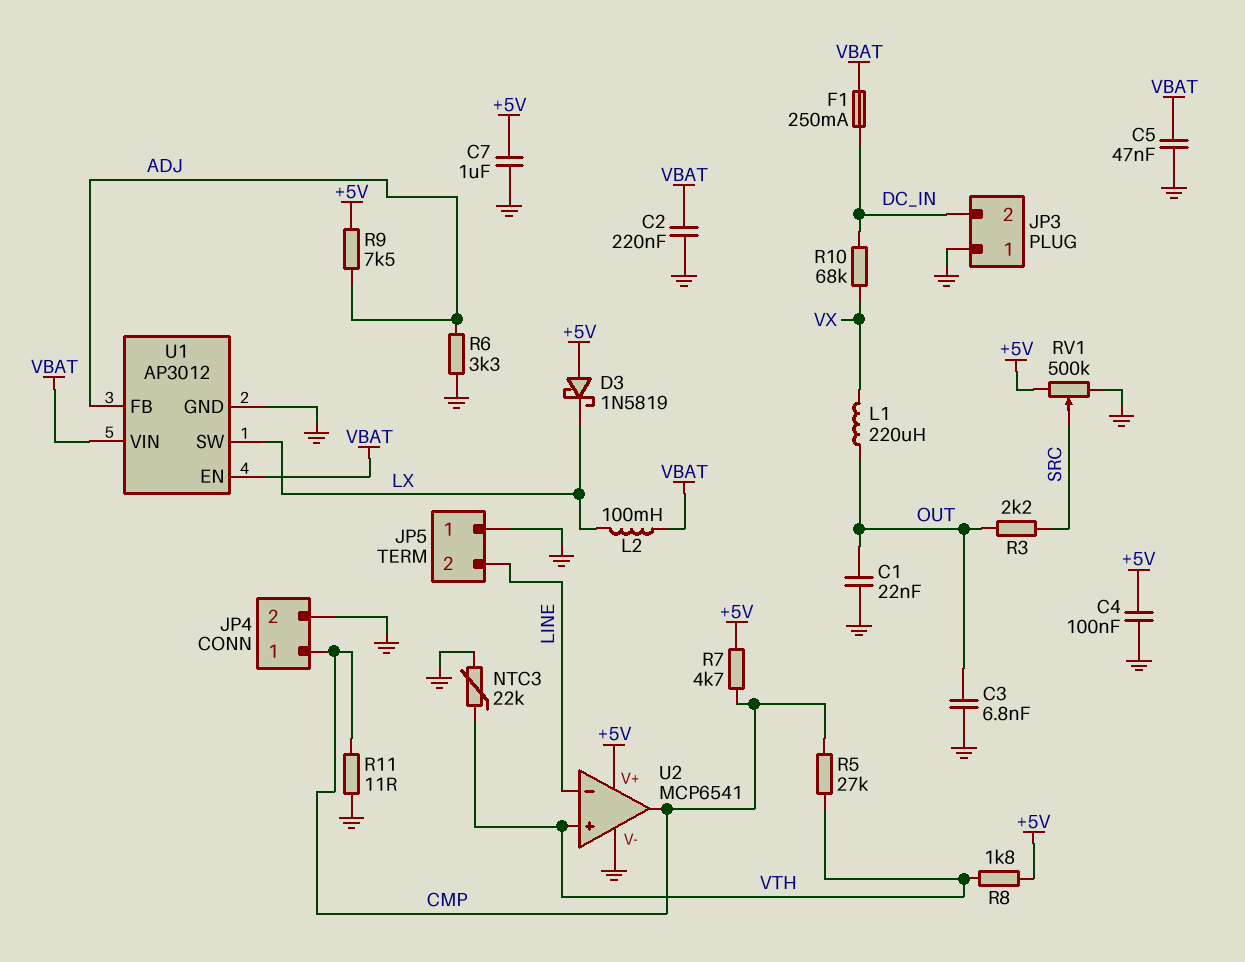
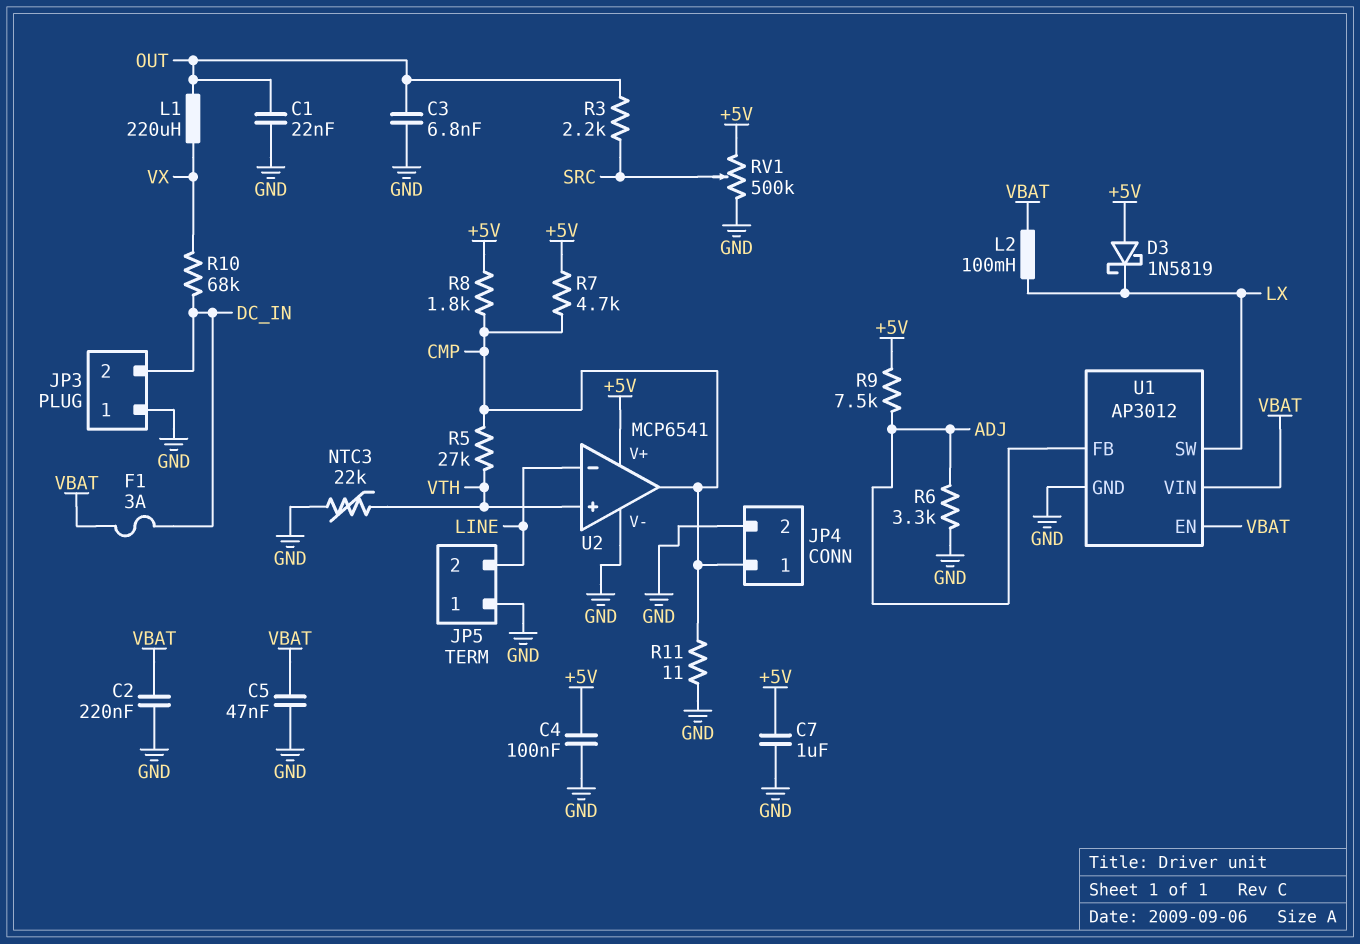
F1: 250mA (DC_IN, VBAT) -> 3A (DC_IN, VBAT)
R8: 1.8k (+5V, VTH) -> 1.8k (+5V, CMP)

